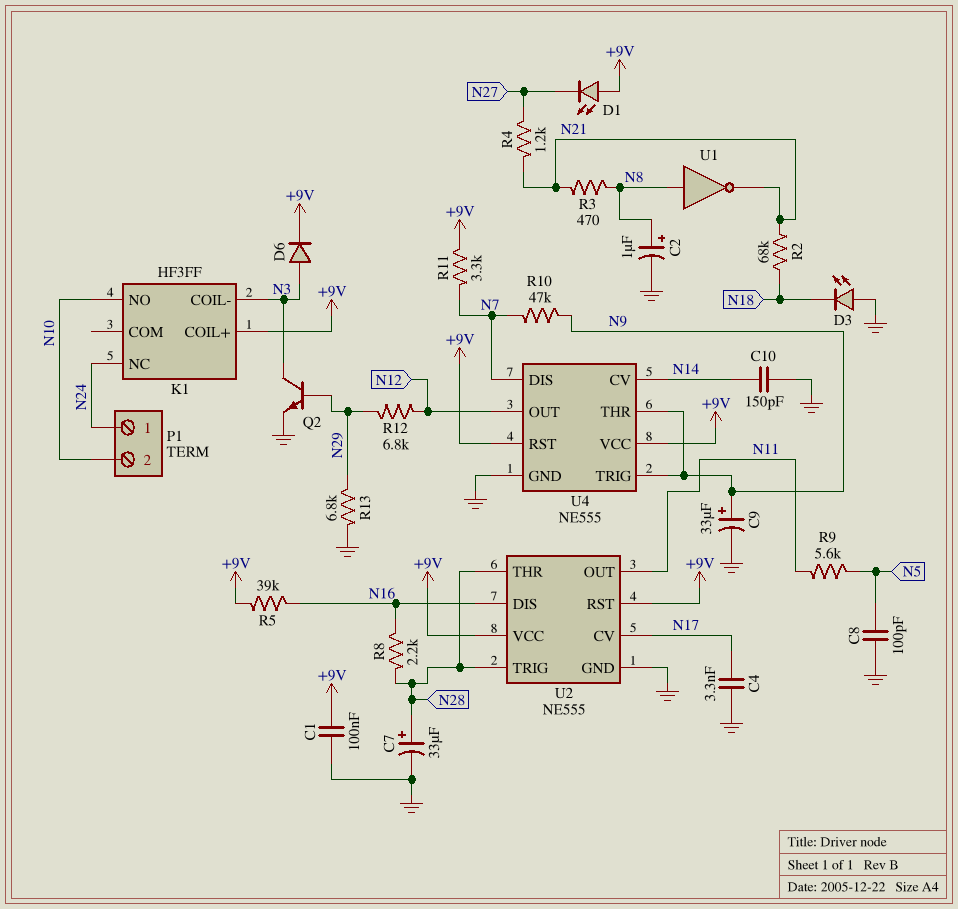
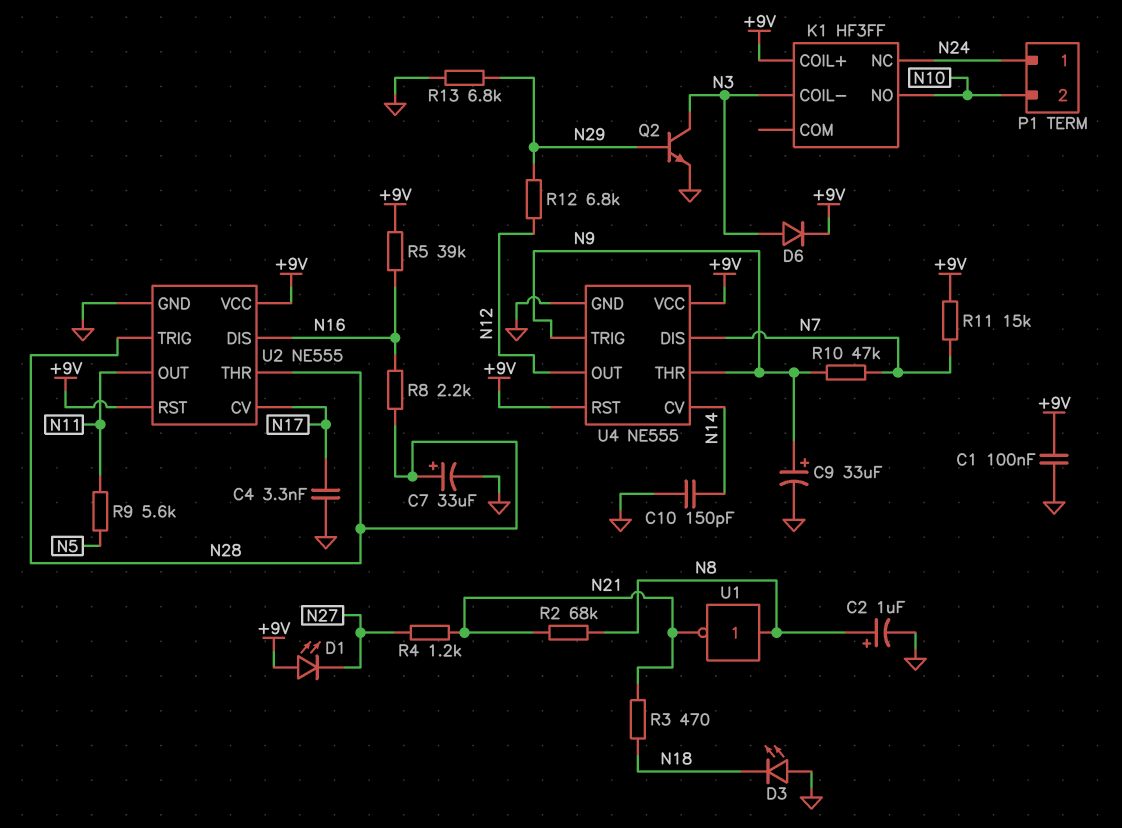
C8: 100pF (GND, N5) -> none
R2: 68k (N18, N21) -> 68k (N8, N21)
R3: 470 (N8, N21) -> 470 (N18, N21)
R11: 3.3k (+9V, N7) -> 15k (+9V, N7)

